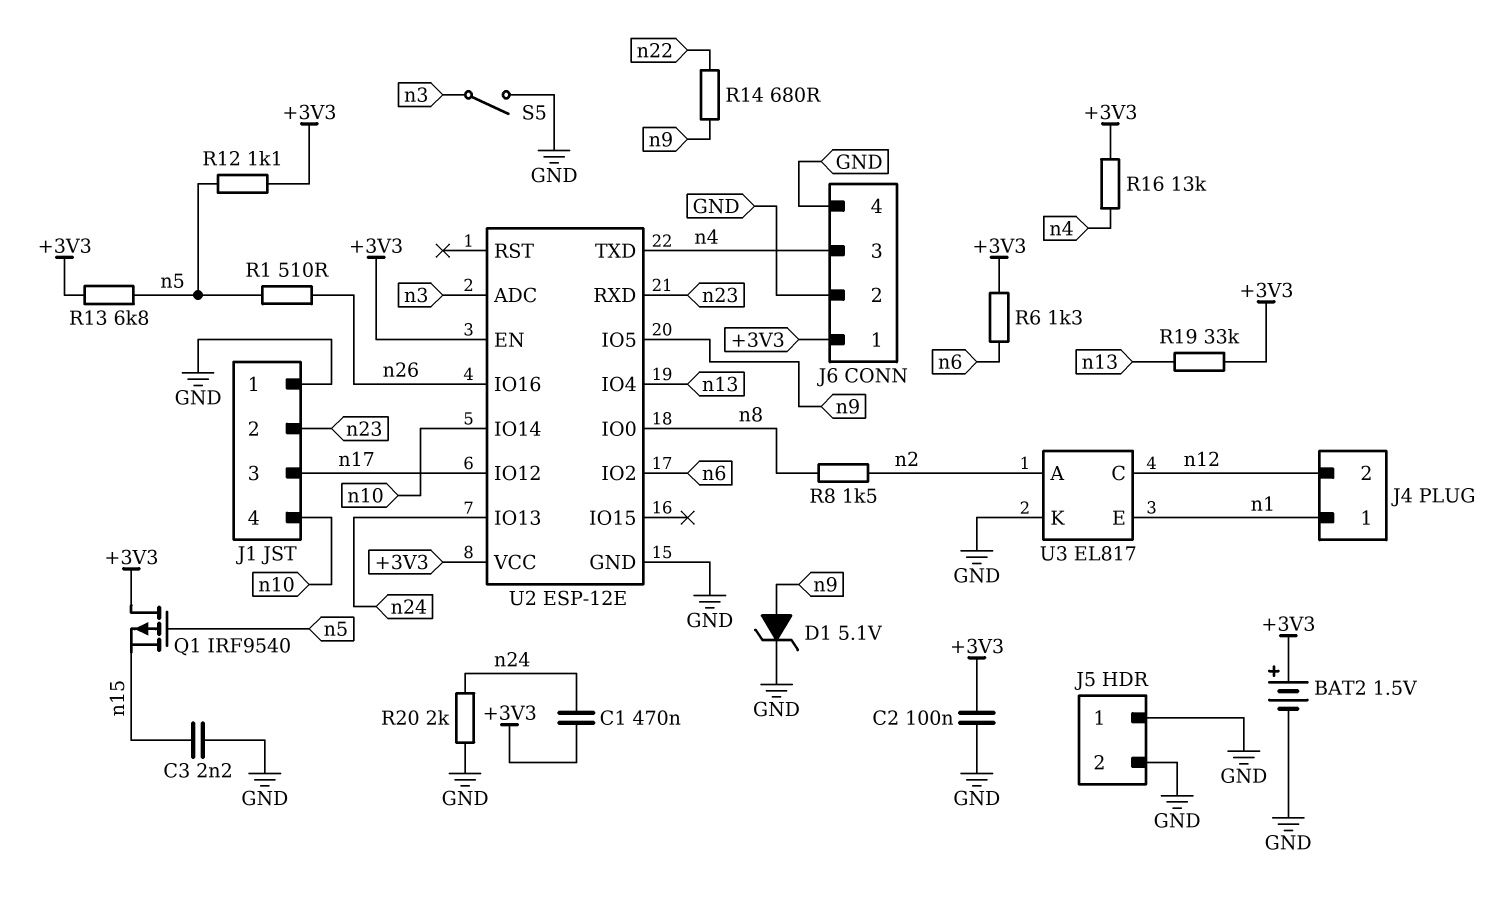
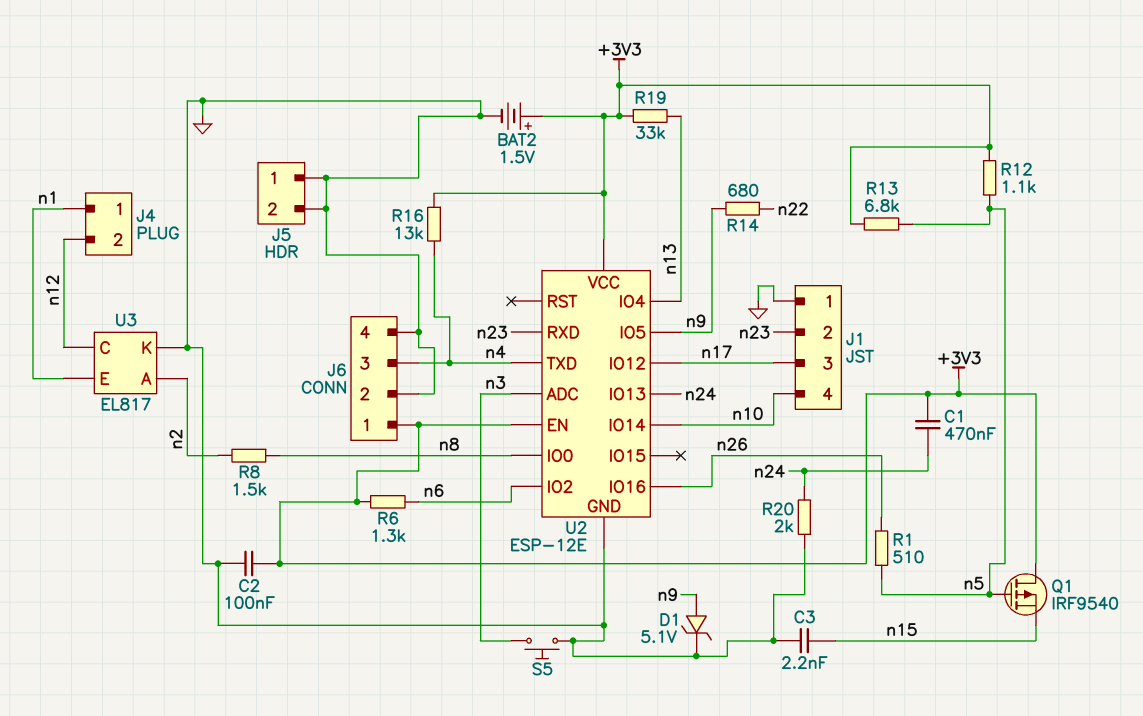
S5: switch (GND, n3) -> button (GND, n3)

